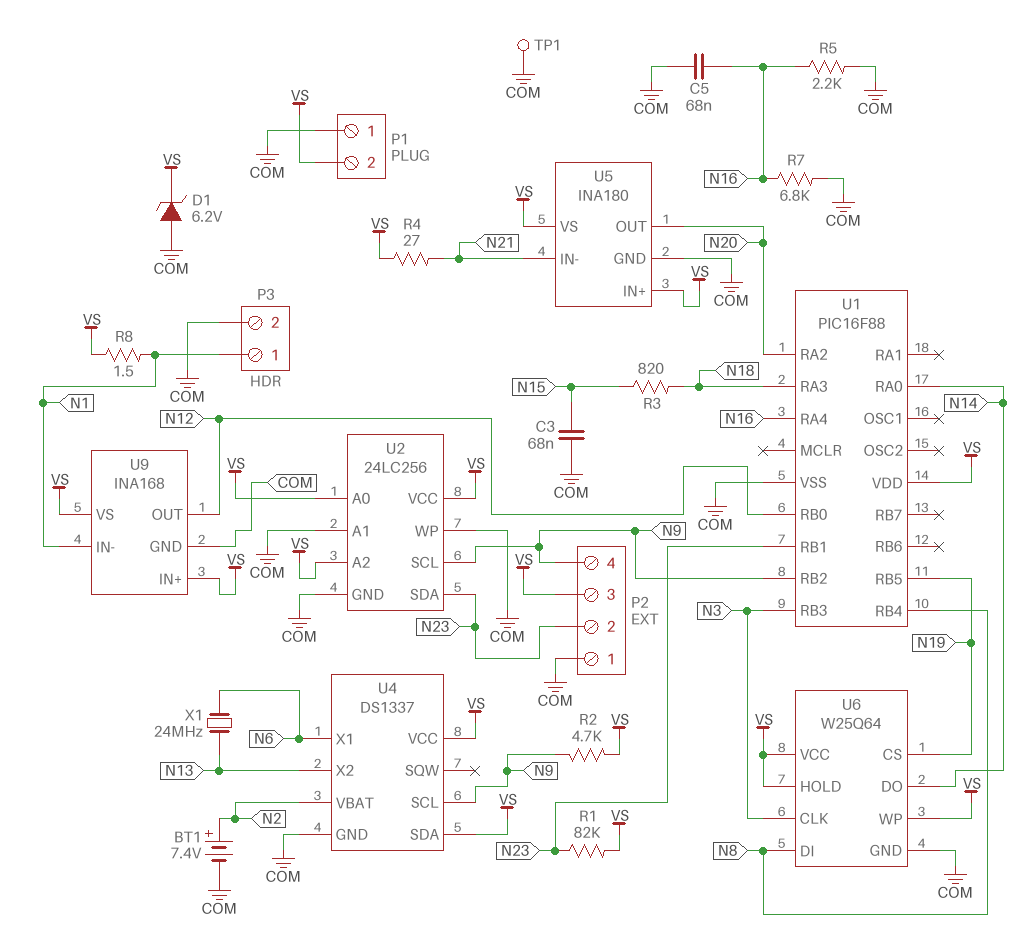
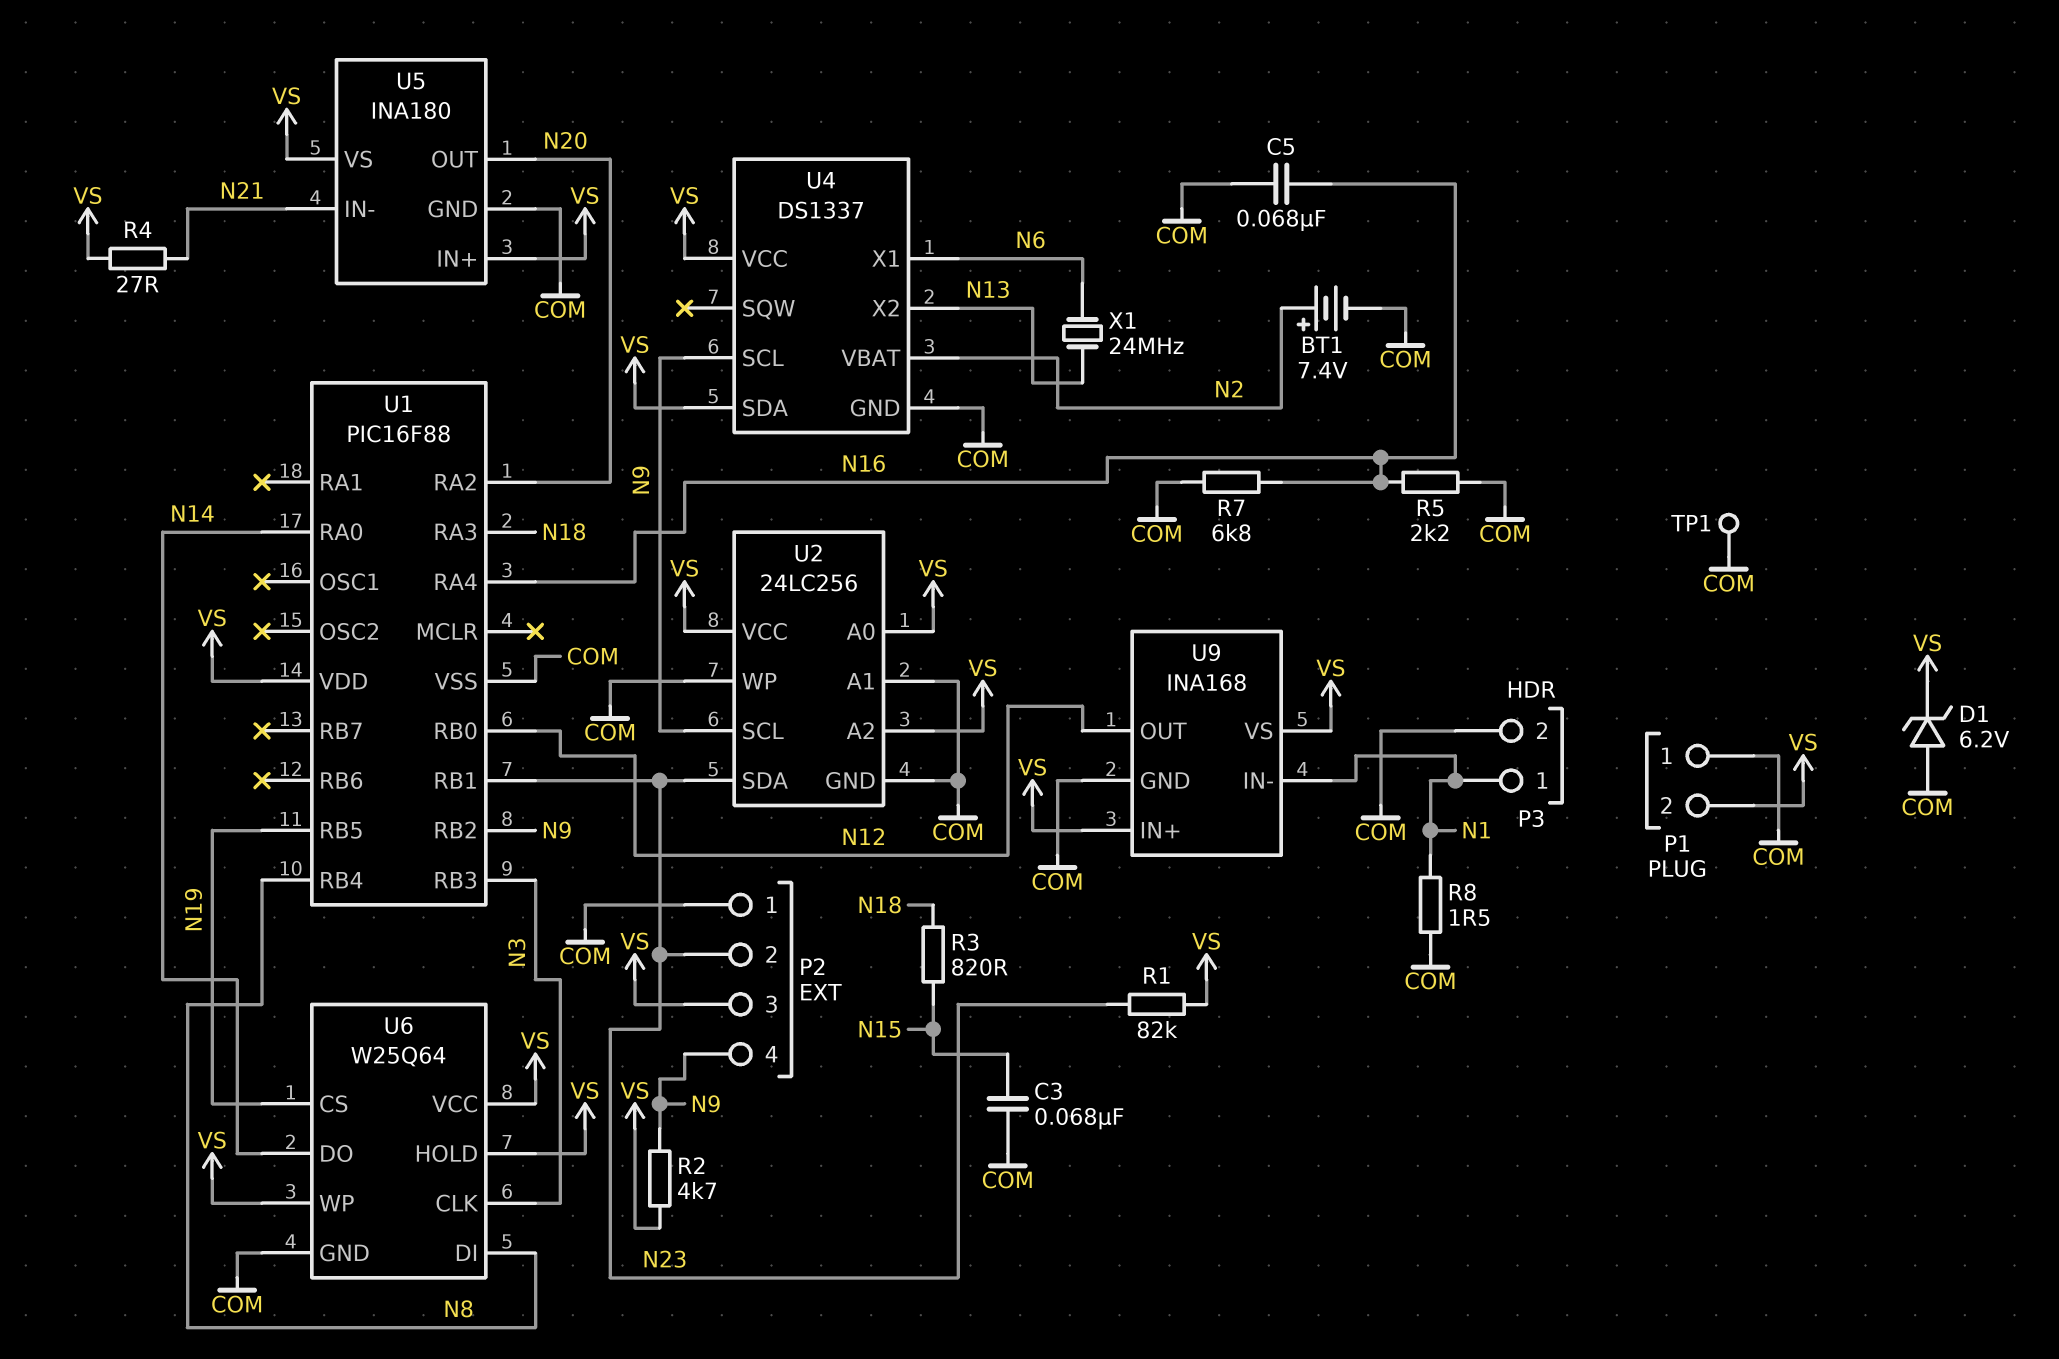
R8: 1.5 (N1, VS) -> 1.5 (COM, N1)

